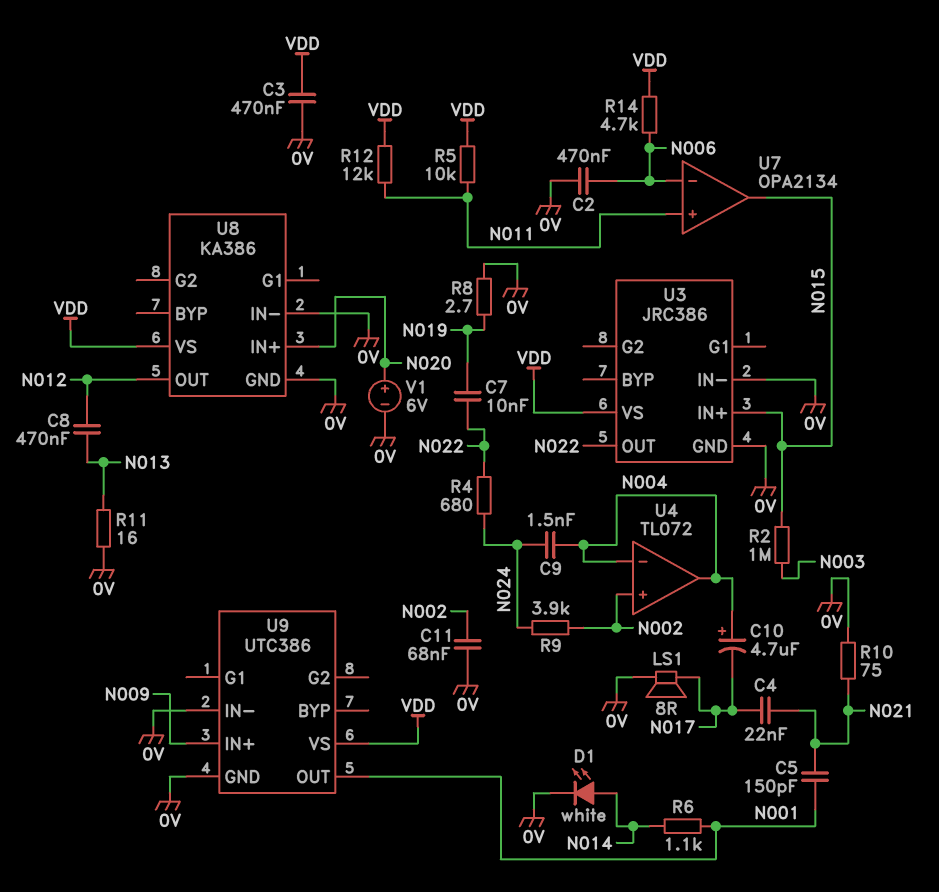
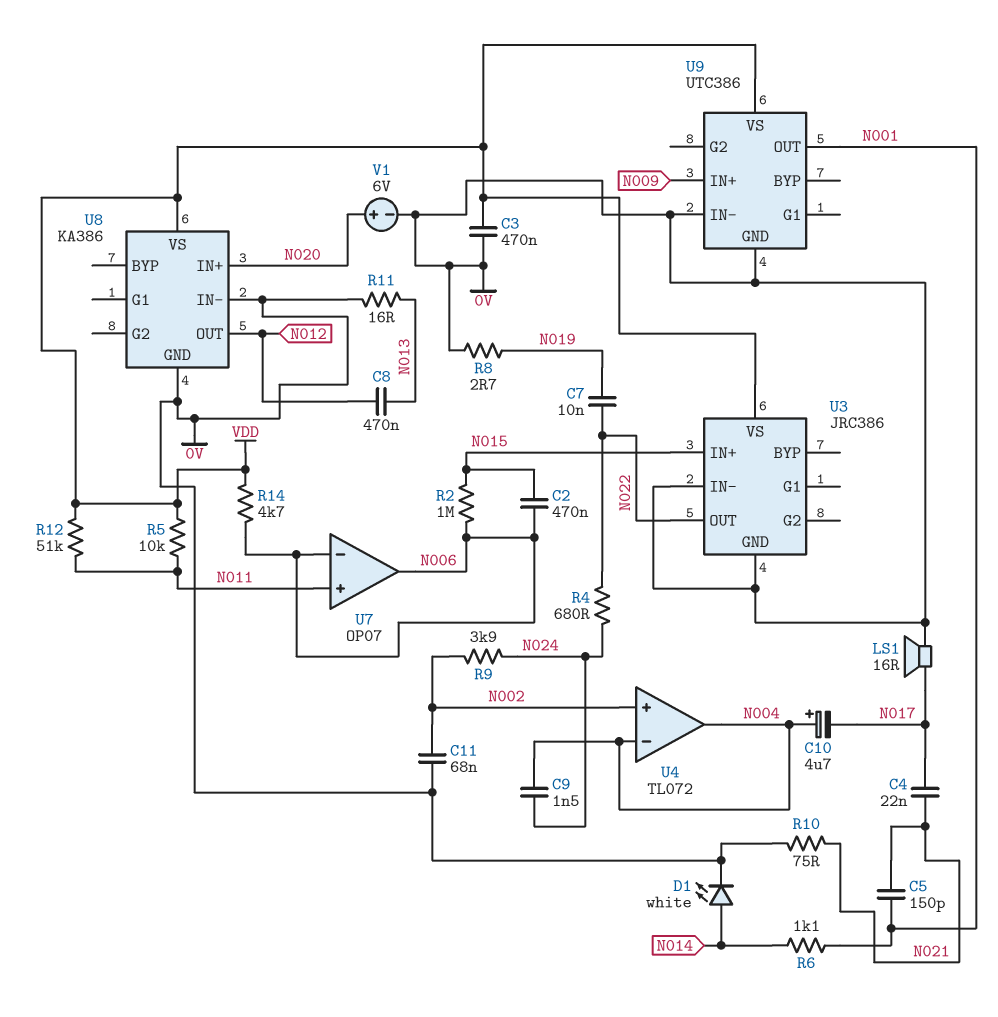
C2: 470nF (0V, N006) -> 470nF (N006, N015)
LS1: speaker 8R (0V, N017) -> speaker 16R (0V, N017)
R2: 1M (N003, N015) -> 1M (N006, N015)
R12: 12k (N011, VDD) -> 51k (N011, VDD)
U7: OPA2134 -> OP07
U7 pin out: N015 -> N006

